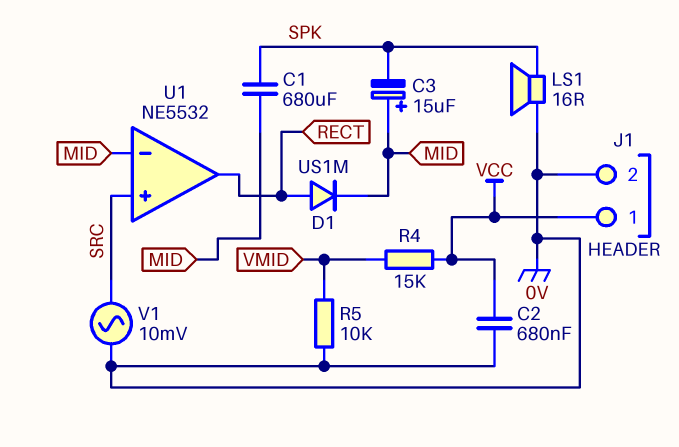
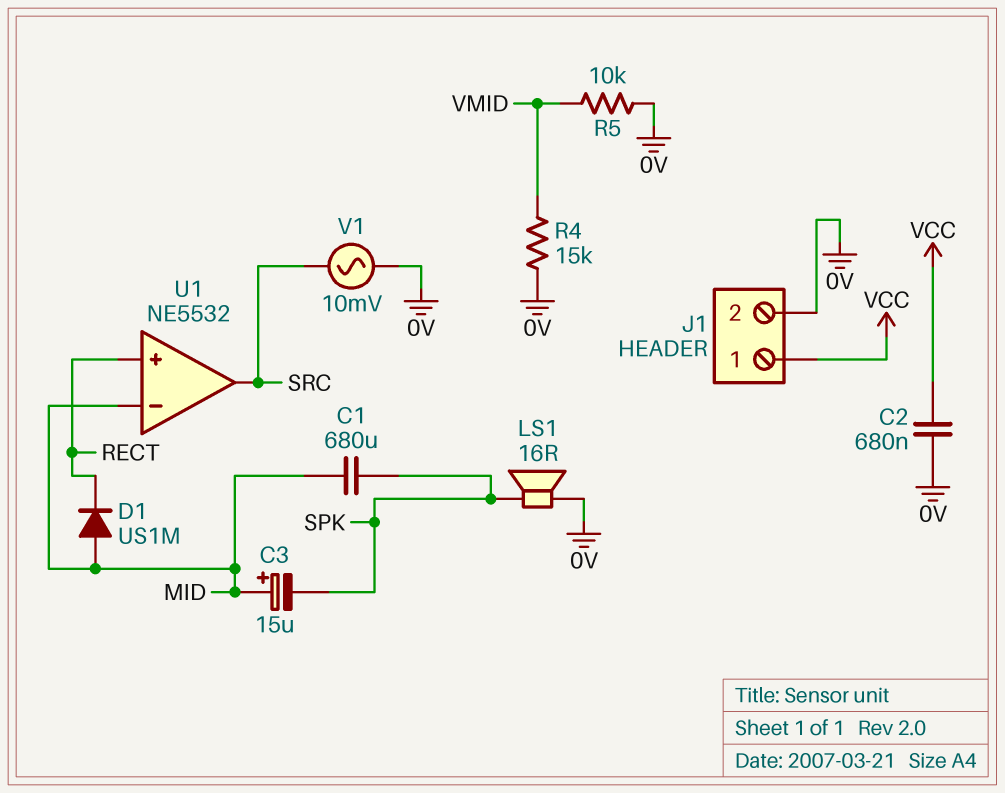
D1: diode US1M (A RECT, K MID) -> diode US1M (A MID, K RECT)
R4: 15k (VCC, VMID) -> 15k (0V, VMID)
U1 pin in+: SRC -> RECT
U1 pin out: RECT -> SRC

